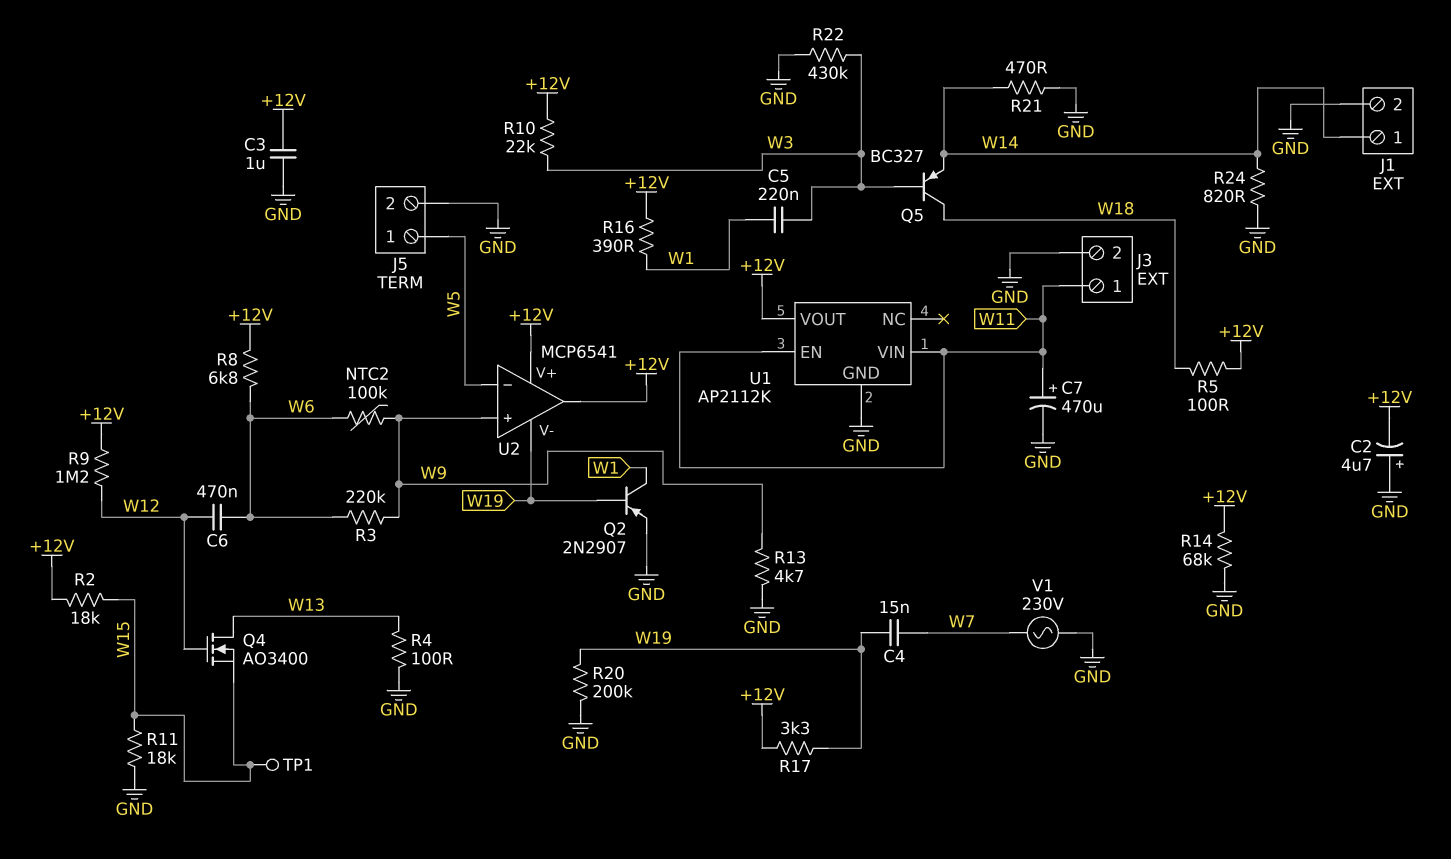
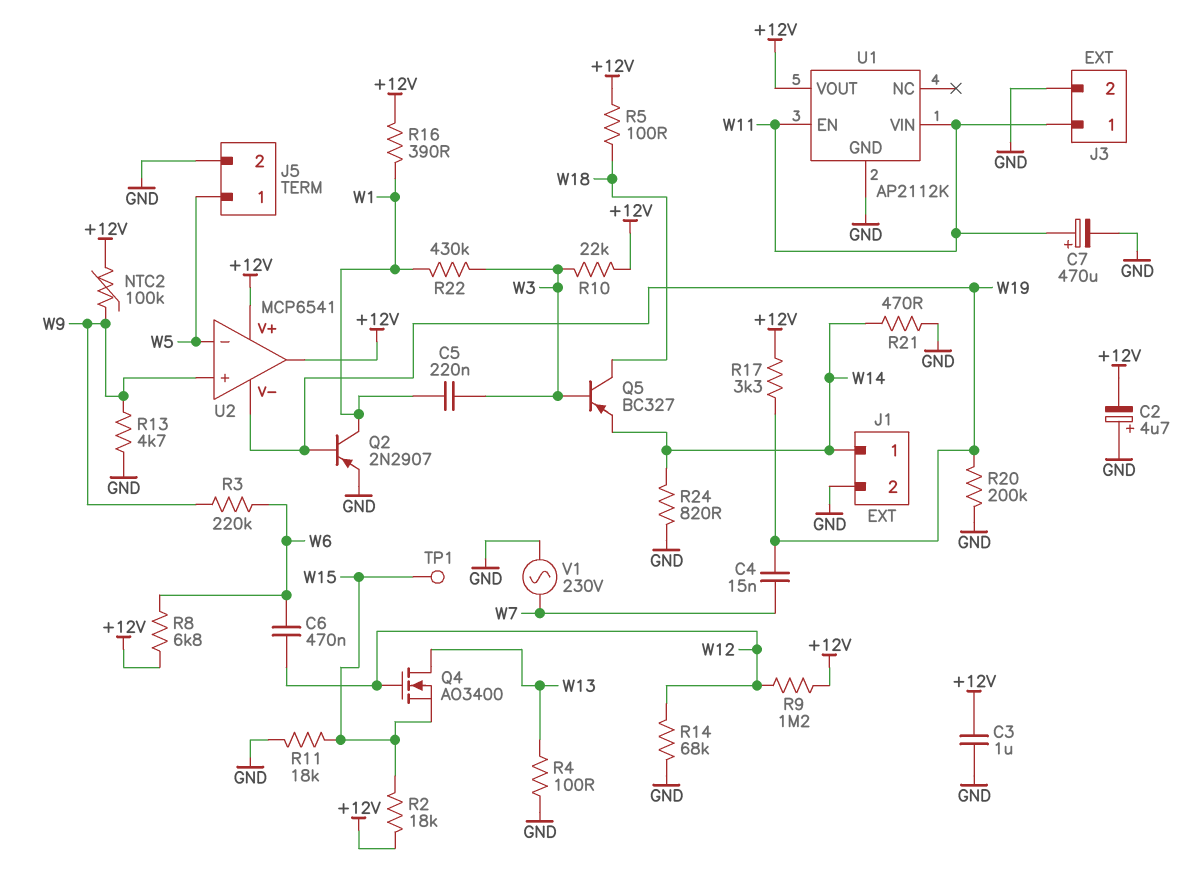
NTC2: 100k (W6, W9) -> 100k (+12V, W9)
R14: 68k (+12V, GND) -> 68k (GND, W12)
R22: 430k (GND, W3) -> 430k (W1, W3)

